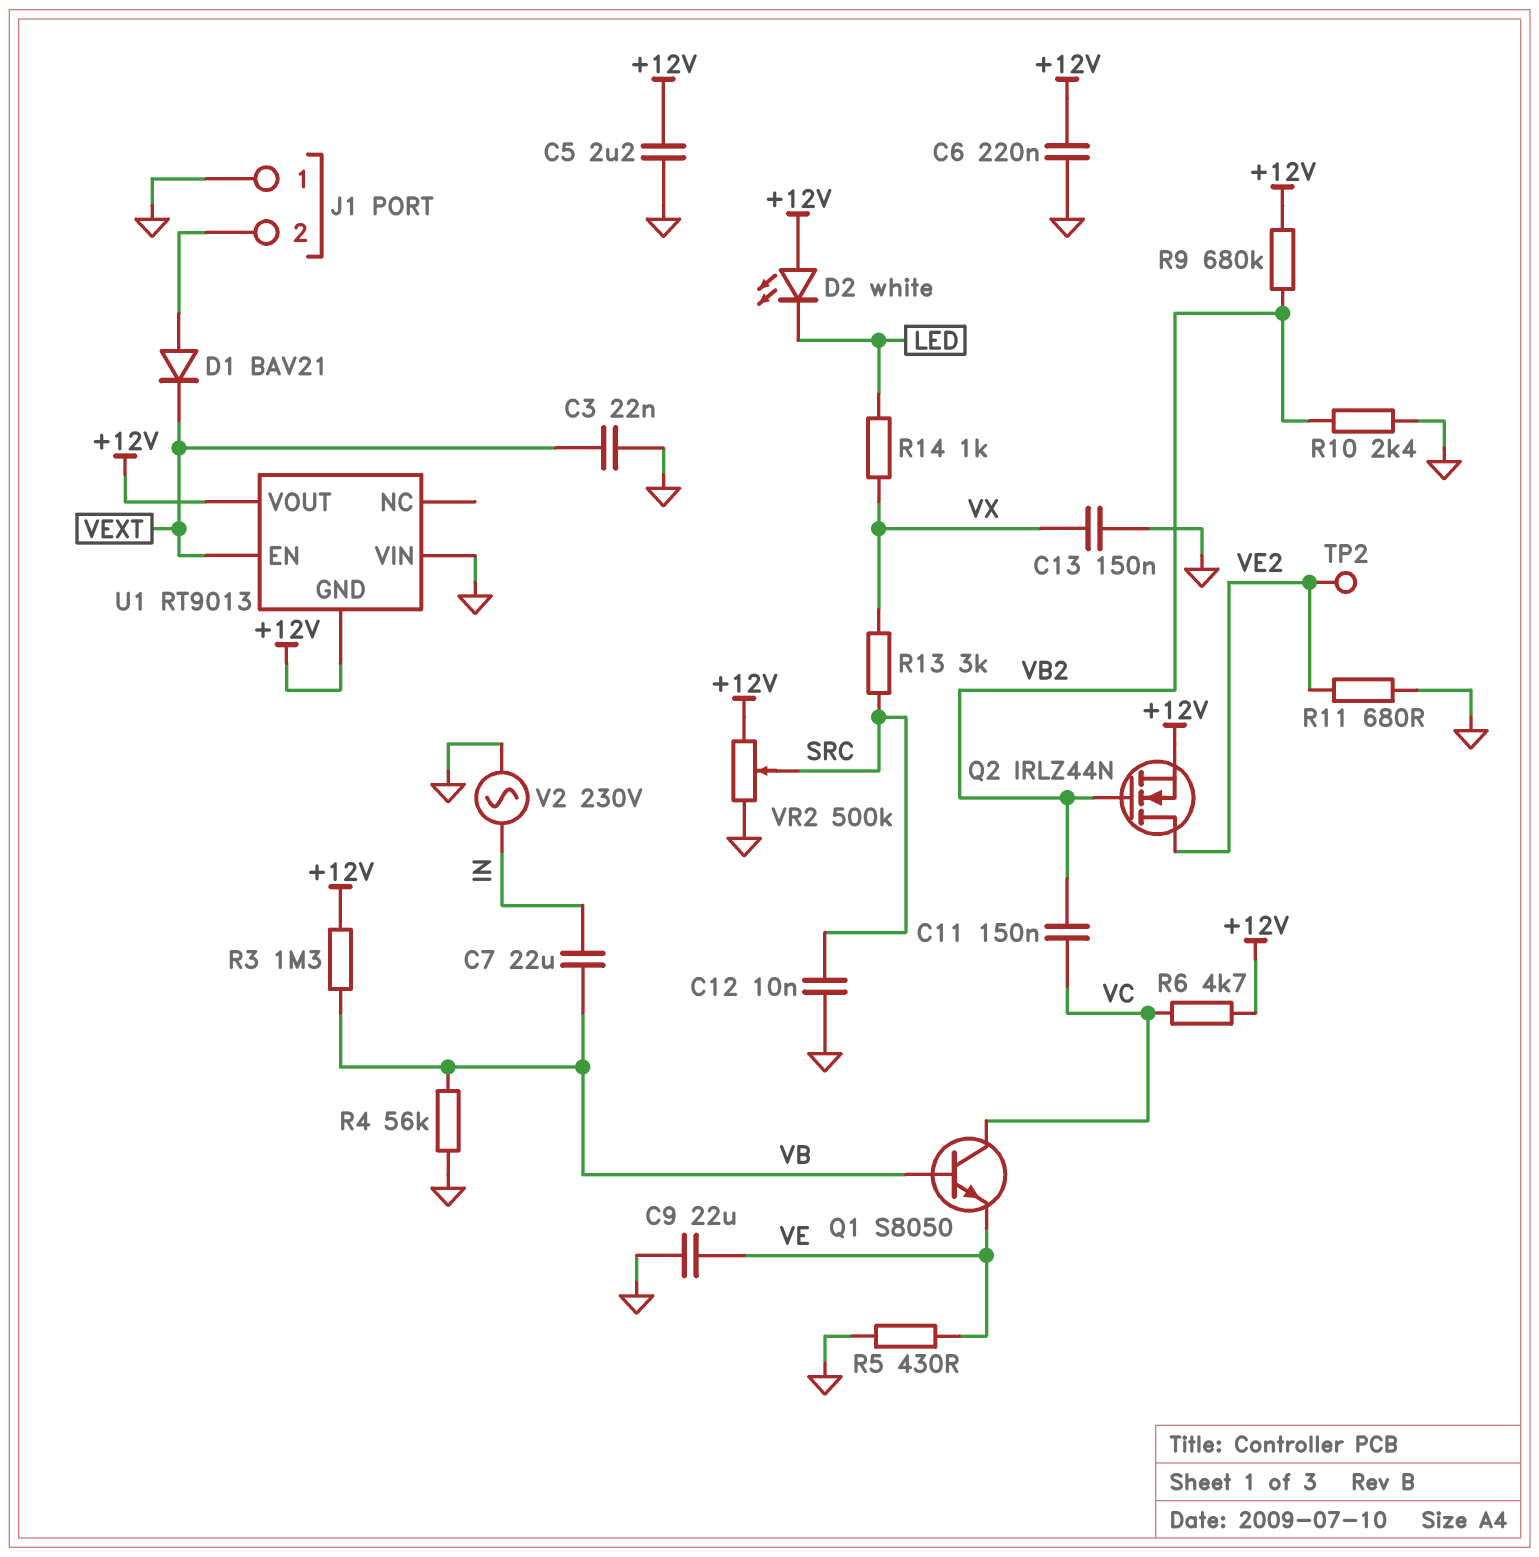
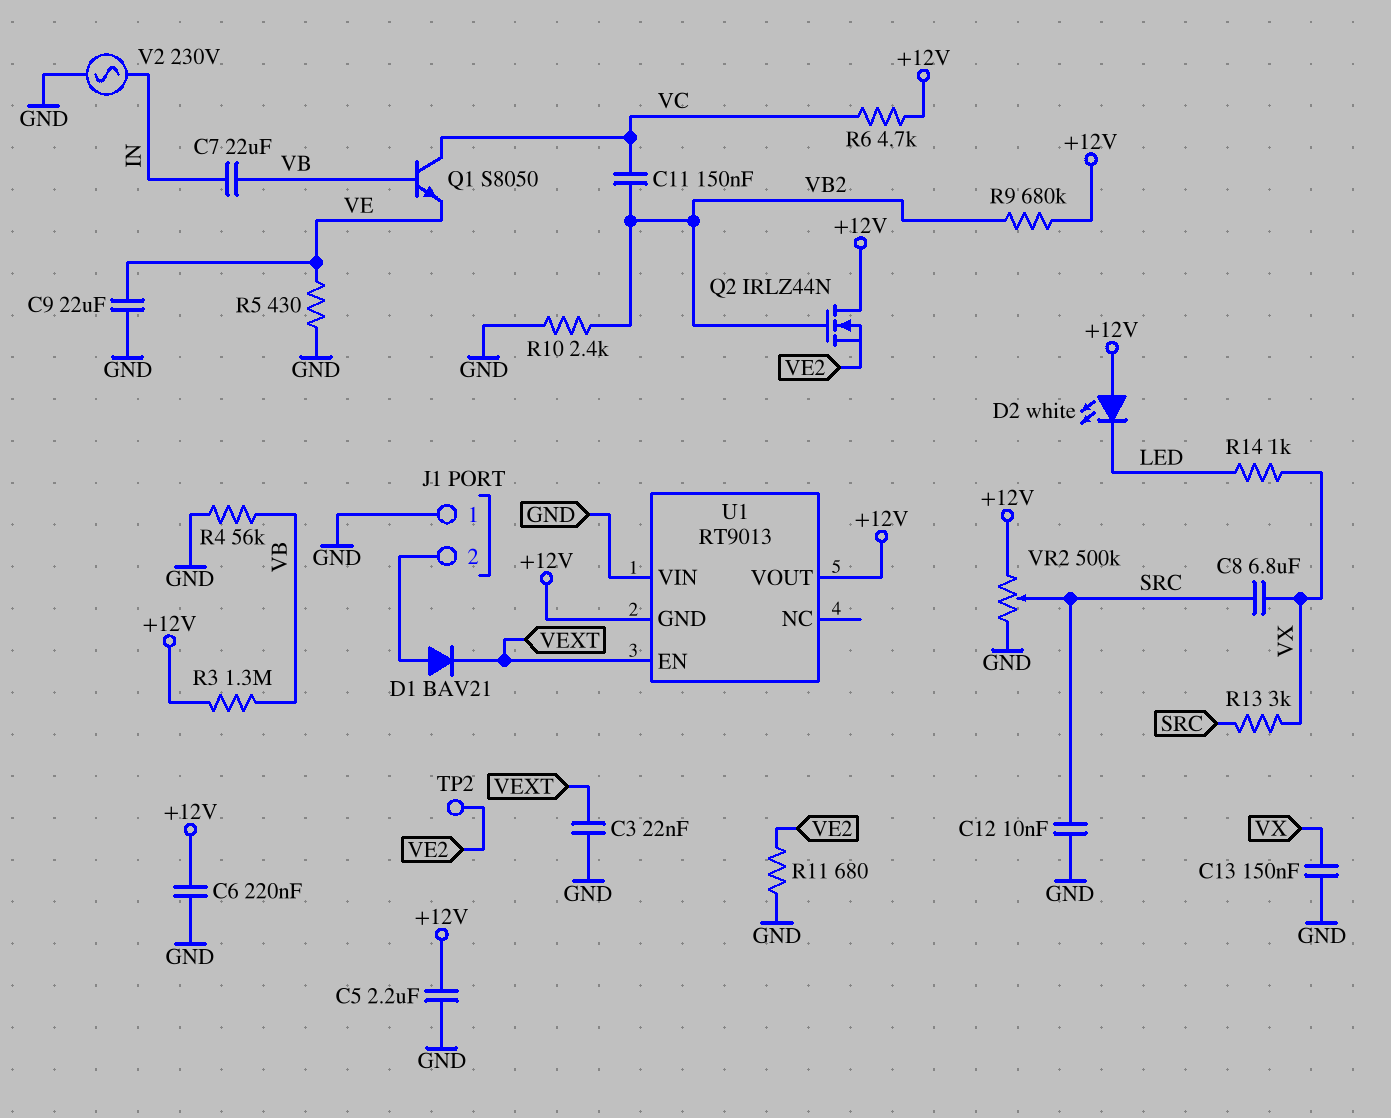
C8: none -> 6.8uF (SRC, VX)
Q2: NMOS IRLZ44N (G VB2, D VE2, S +12V) -> NMOS IRLZ44N (G VB2, D +12V, S VE2)

